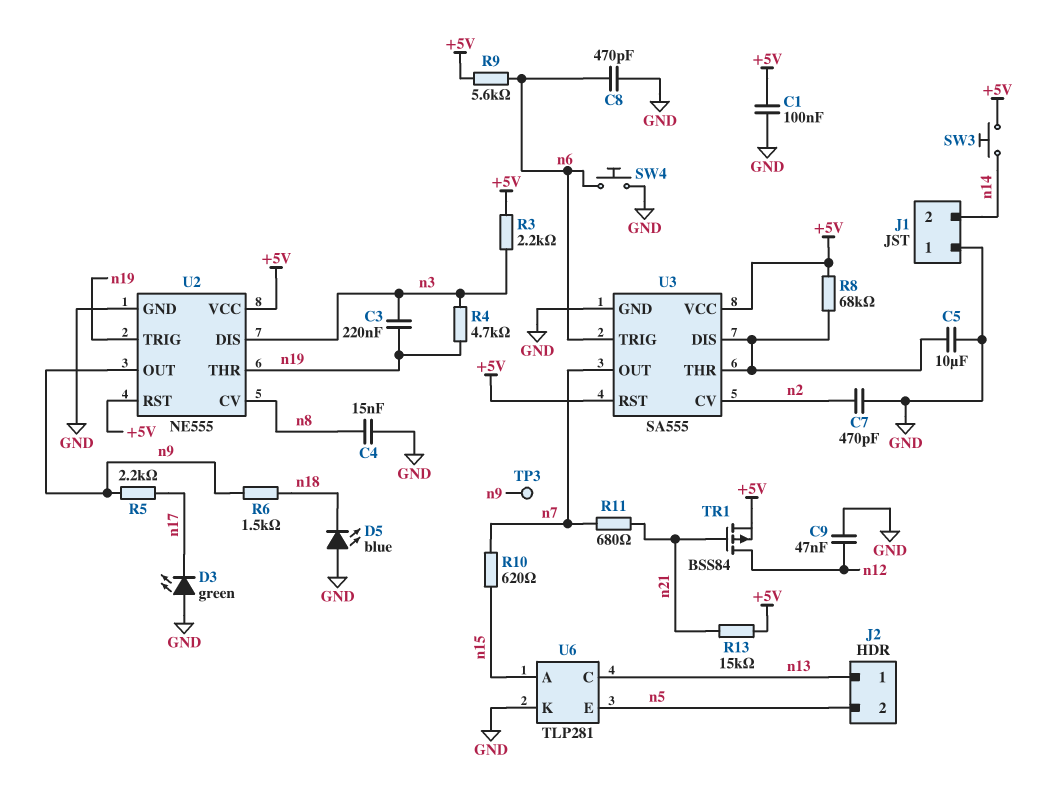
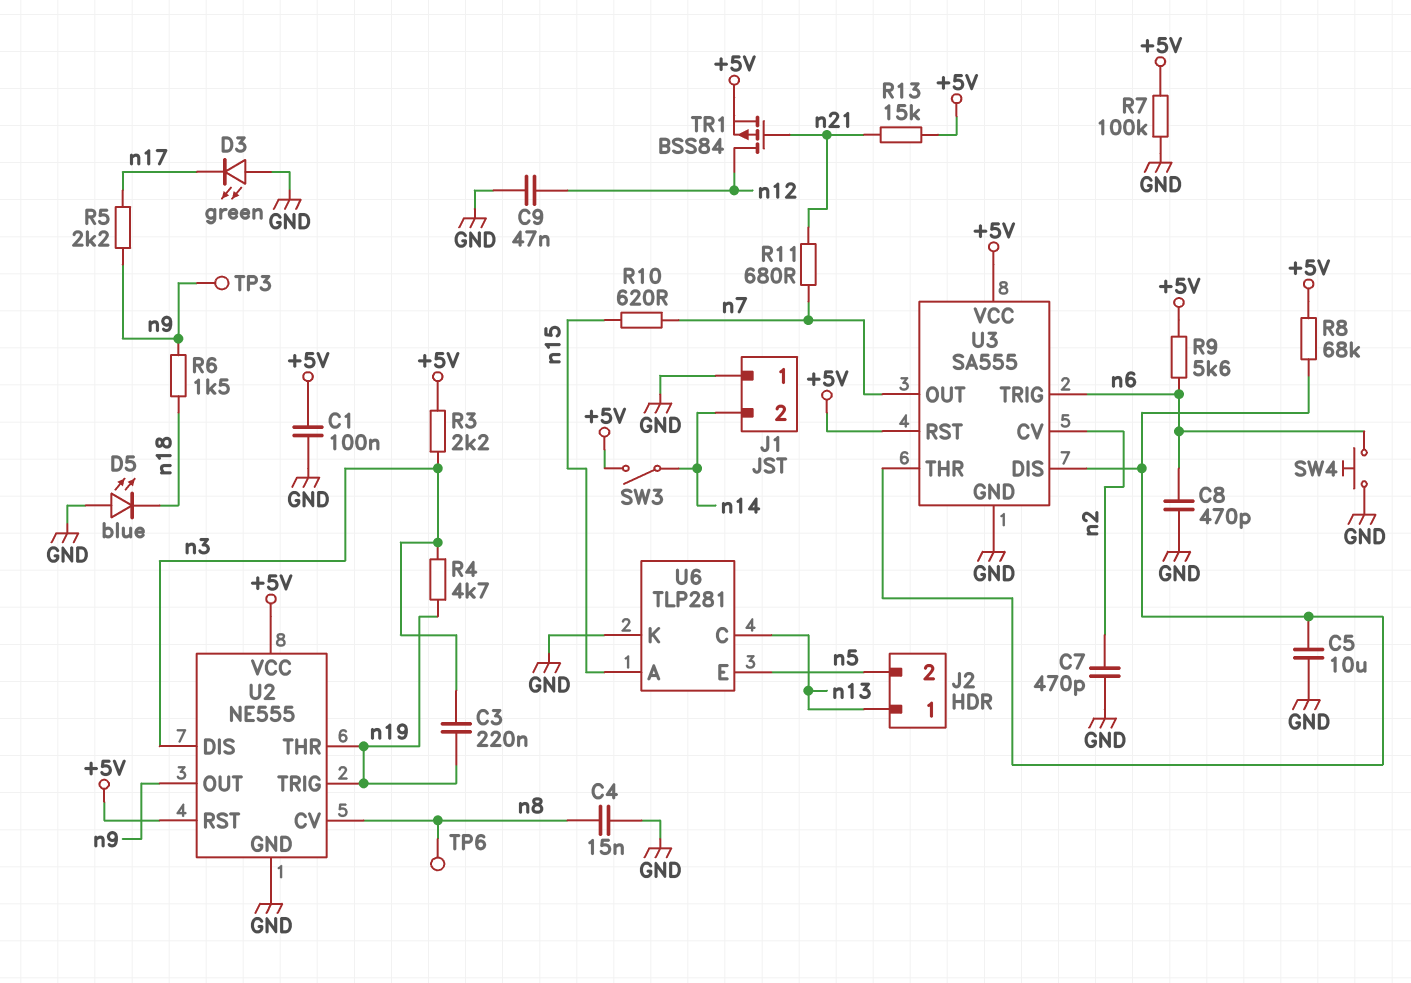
R7: none -> 100k (+5V, GND)
SW3: button (+5V, n14) -> switch (+5V, n14)
TP6: none -> test point (n8)

